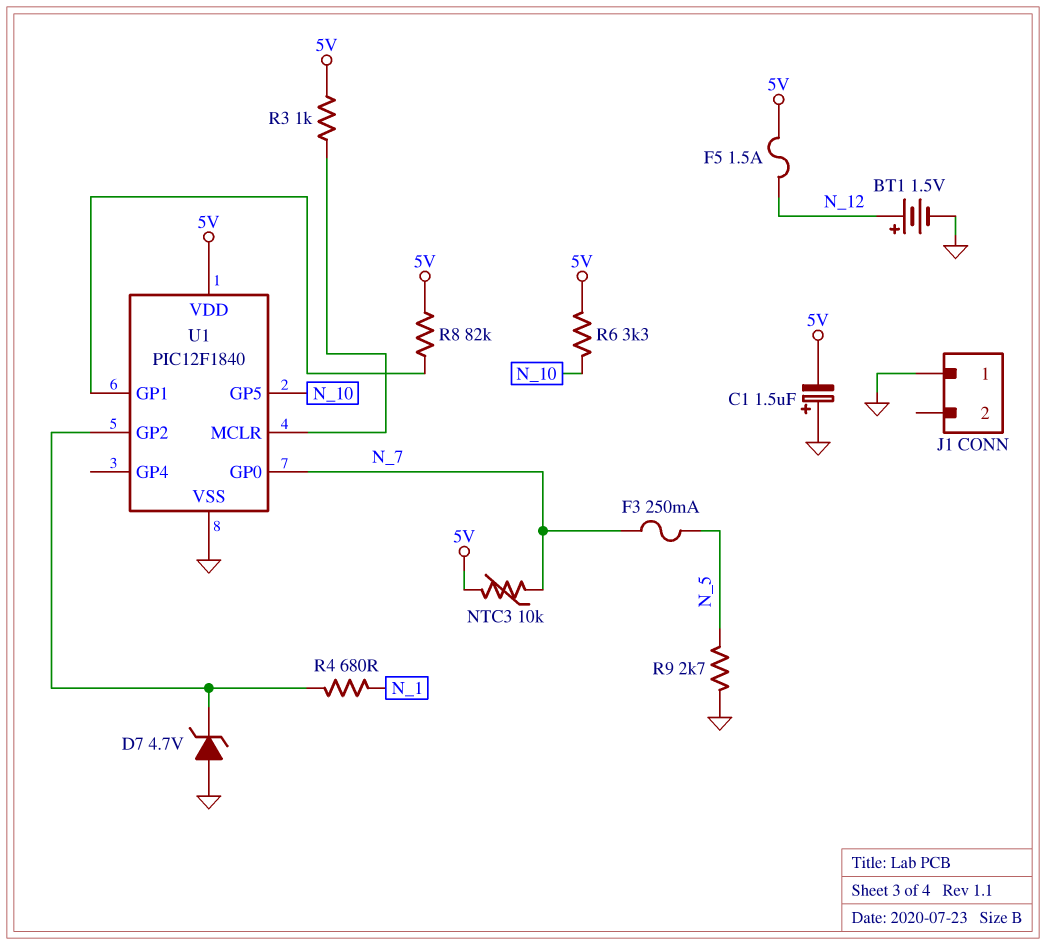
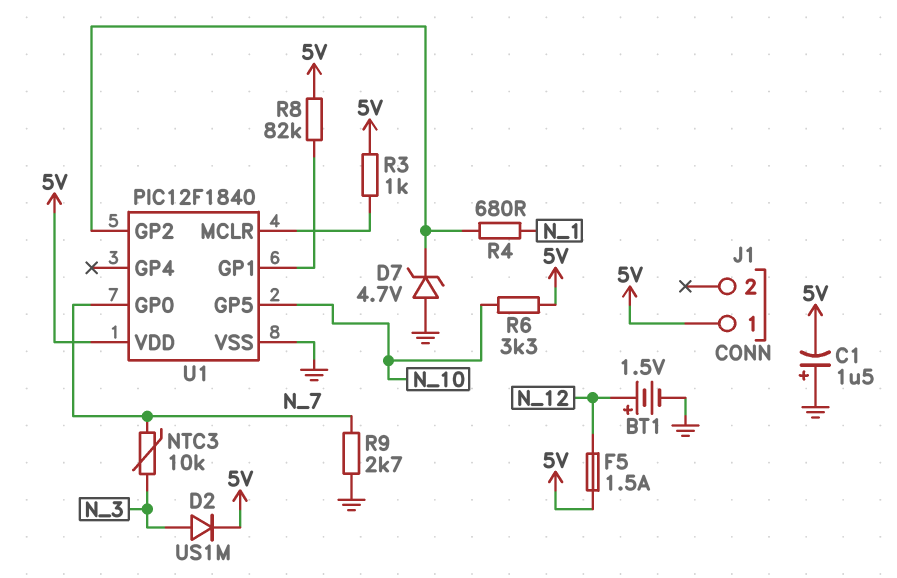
D2: none -> diode US1M (A N_3, K 5V)
F3: 250mA (N_5, N_7) -> none
J1 pin 1: GND -> 5V
NTC3: 10k (5V, N_7) -> 10k (N_3, N_7)
R9: 2.7k (GND, N_5) -> 2.7k (GND, N_7)

